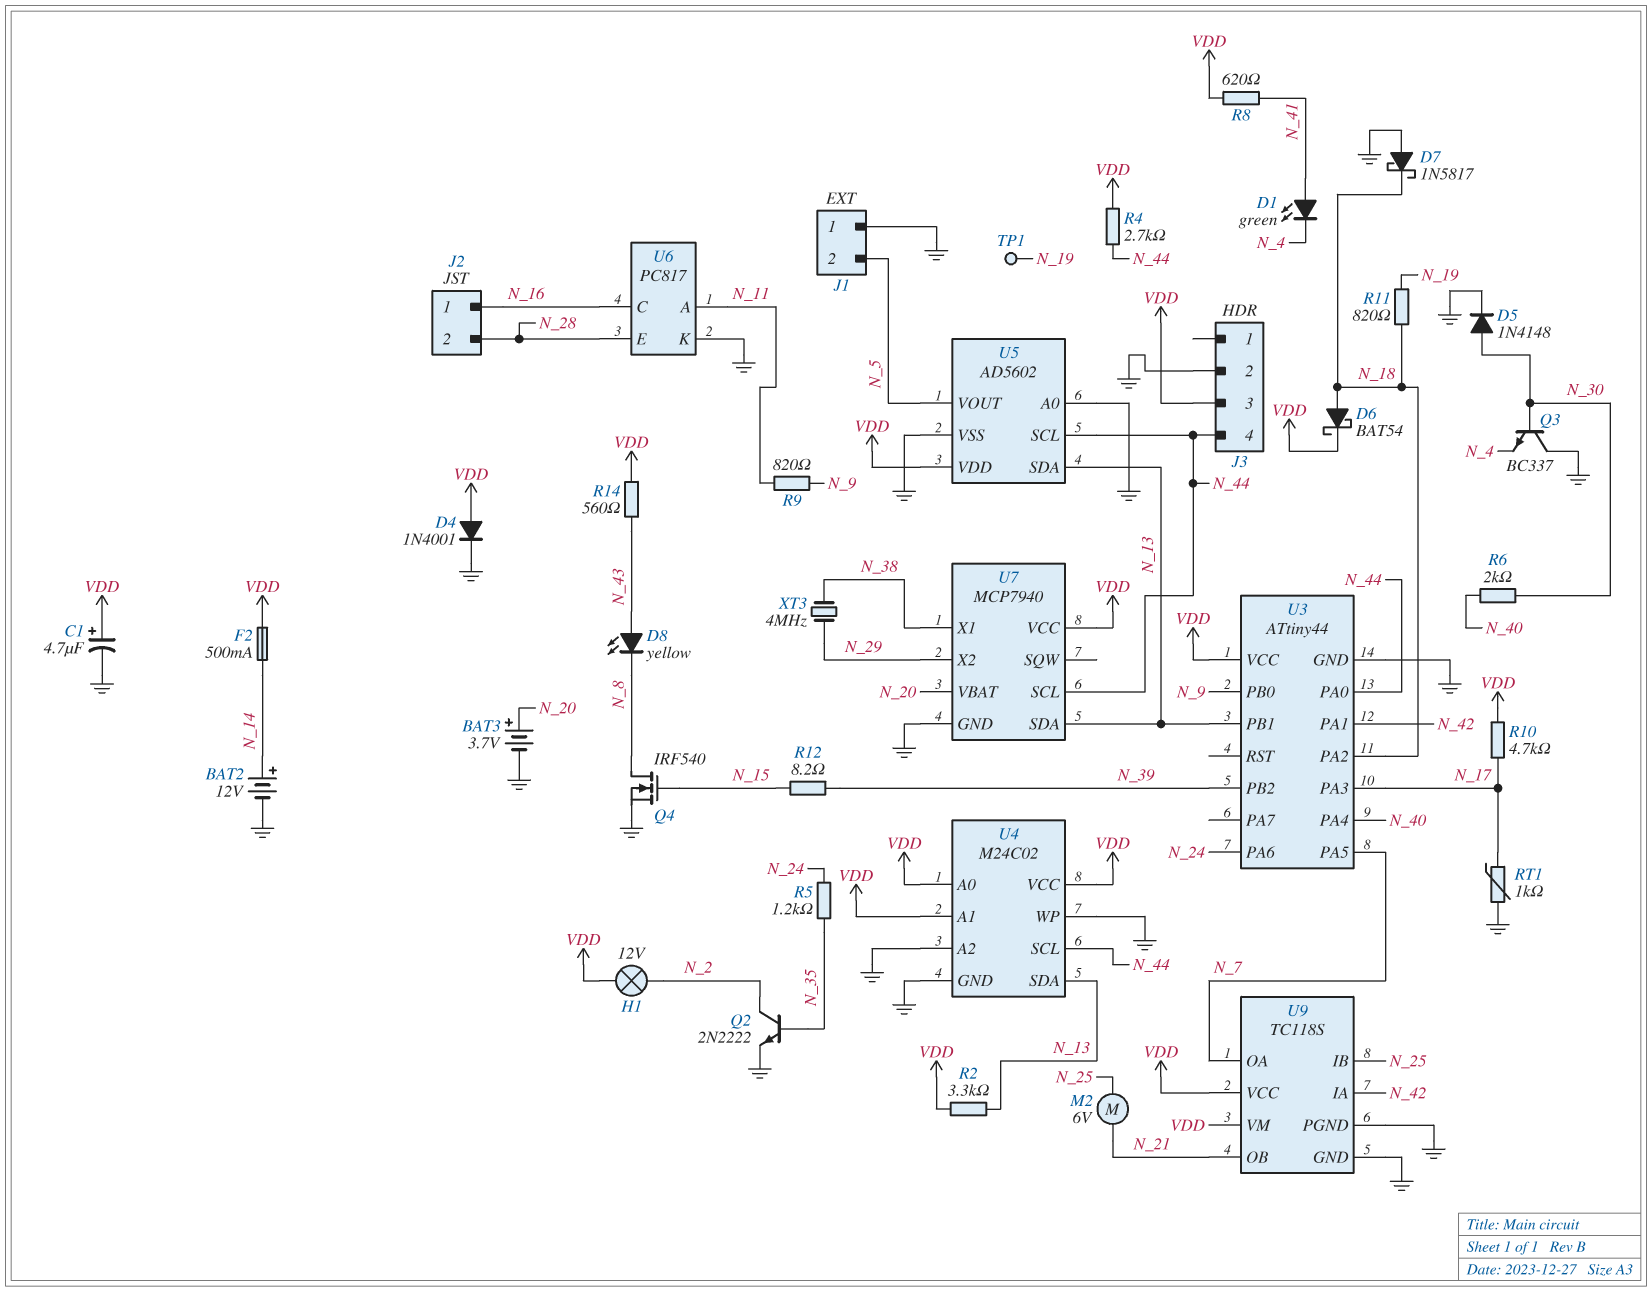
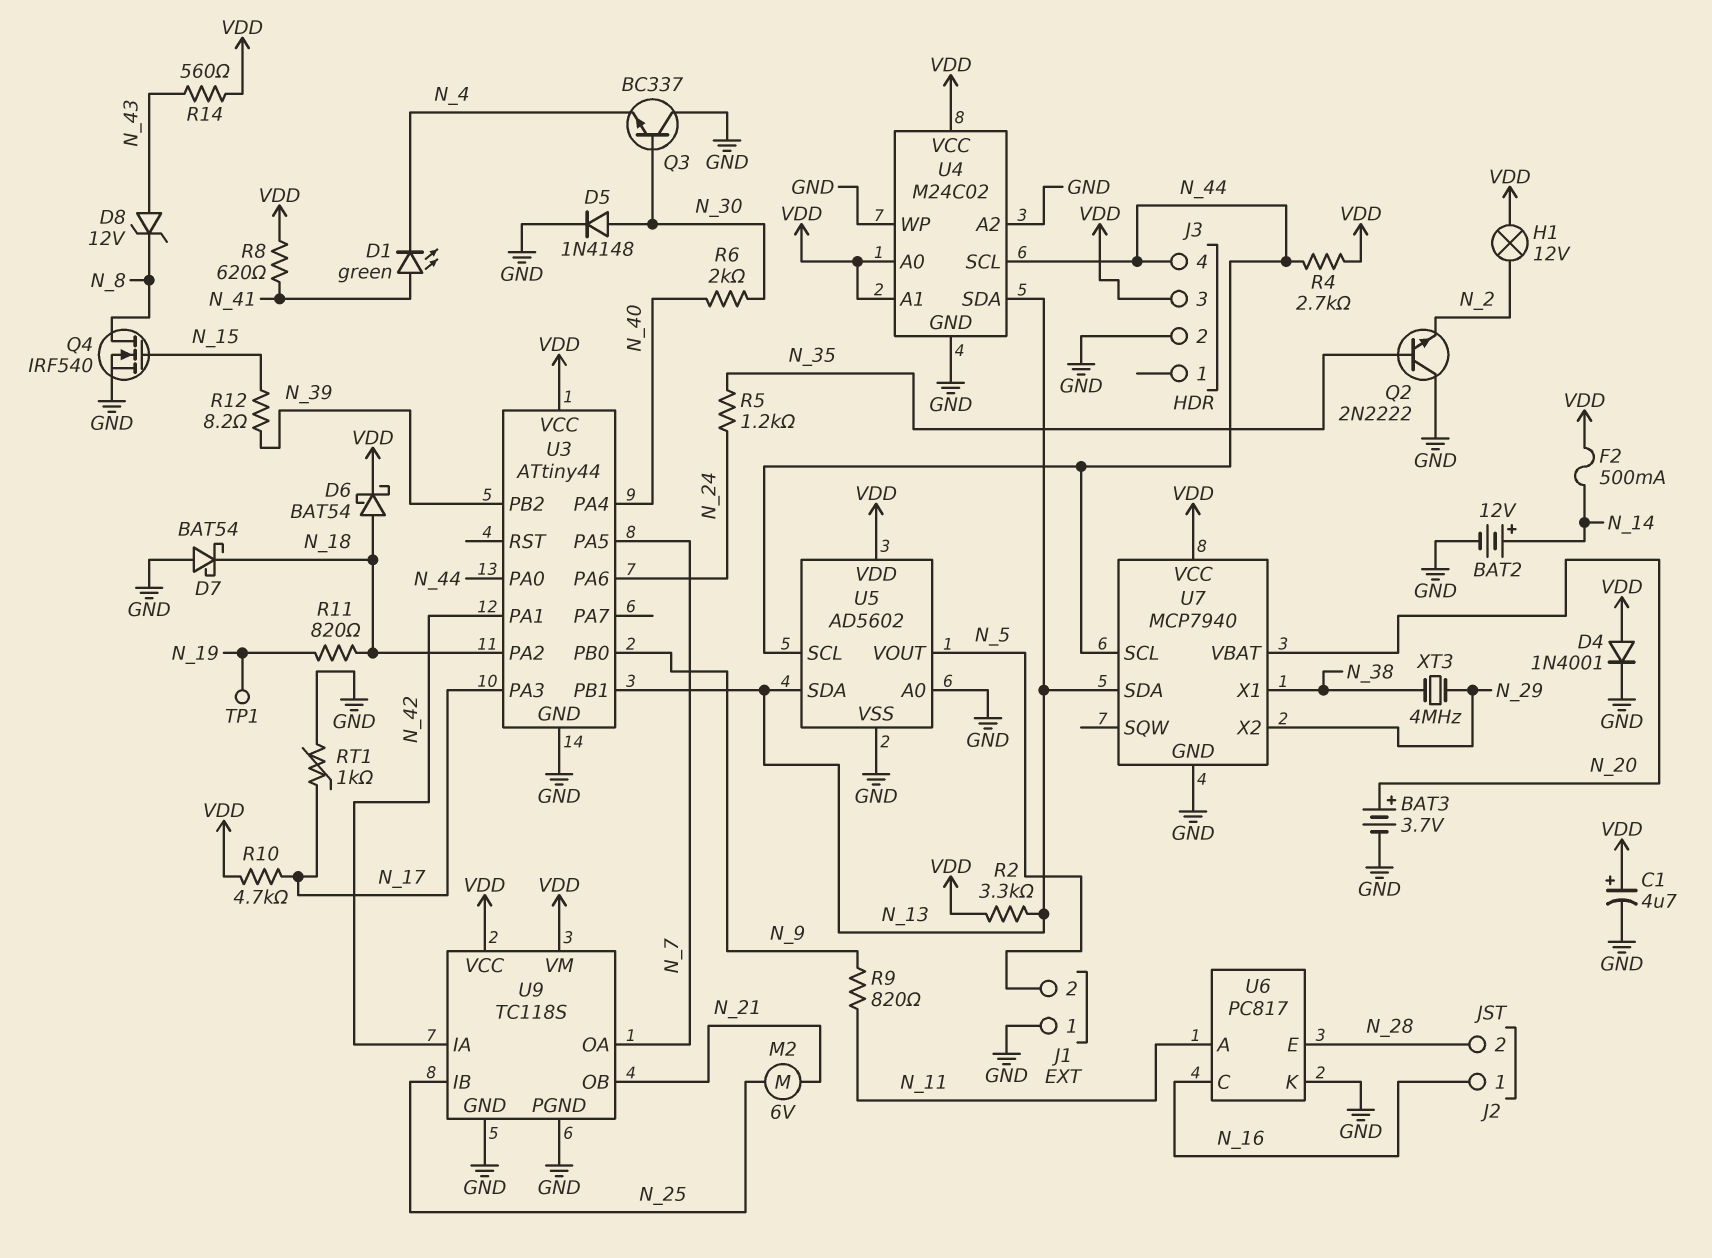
D7: schottky 1N5817 (A GND, K N_18) -> schottky BAT54 (A GND, K N_18)
D8: LED yellow (A N_43, K N_8) -> zener 12V (A N_43, K N_8)
Q2: NPN 2N2222 (B N_35, C N_2, E GND) -> NPN 2N2222 (B N_35, C GND, E N_2)

